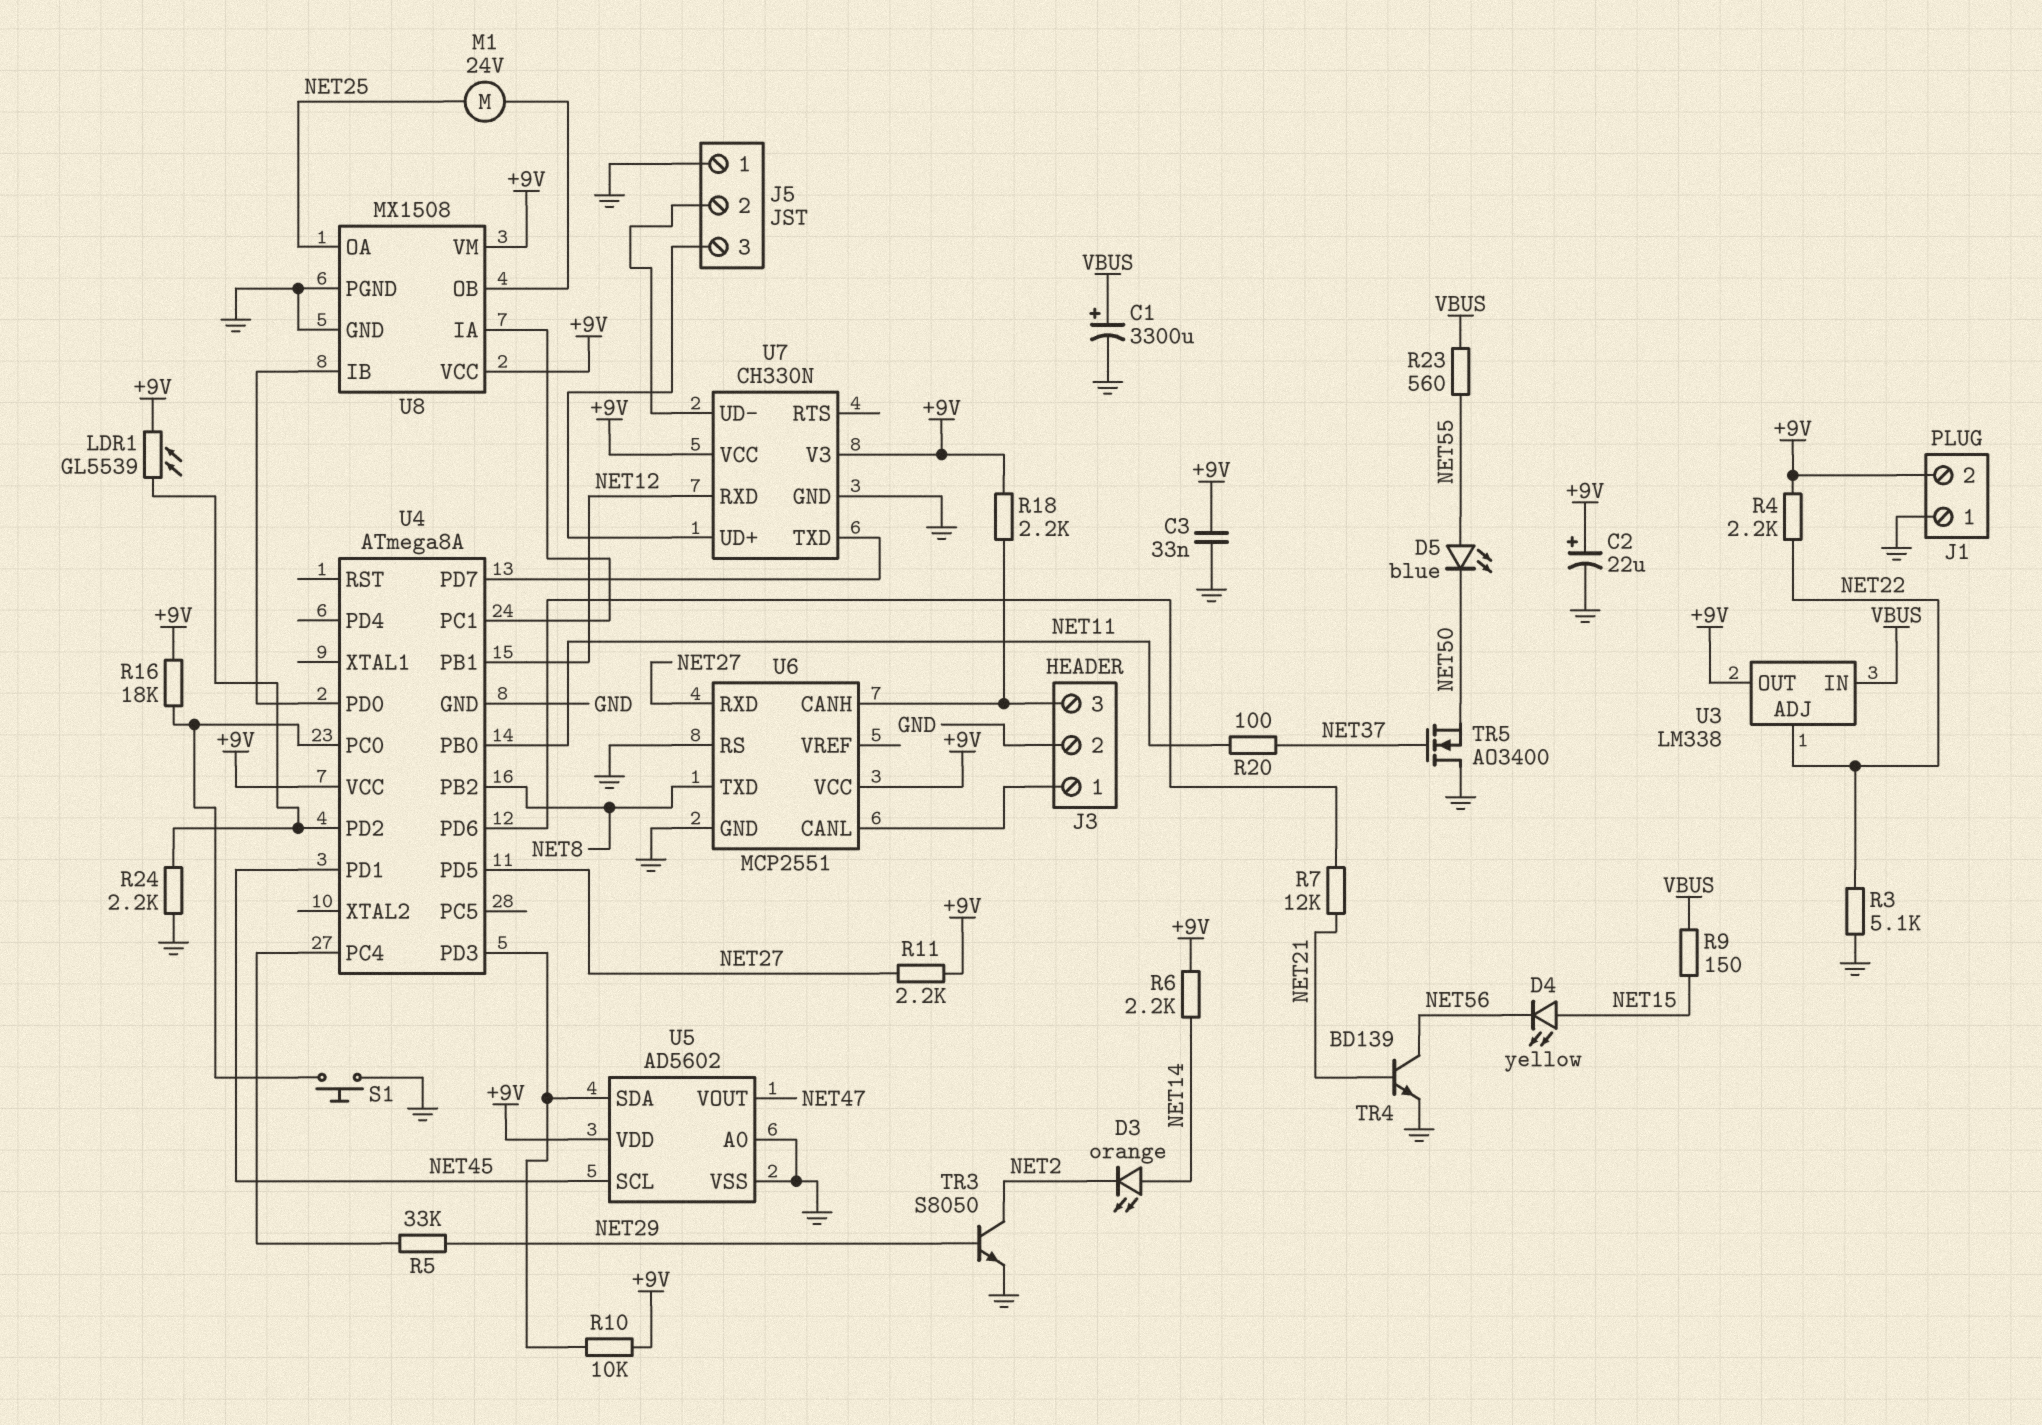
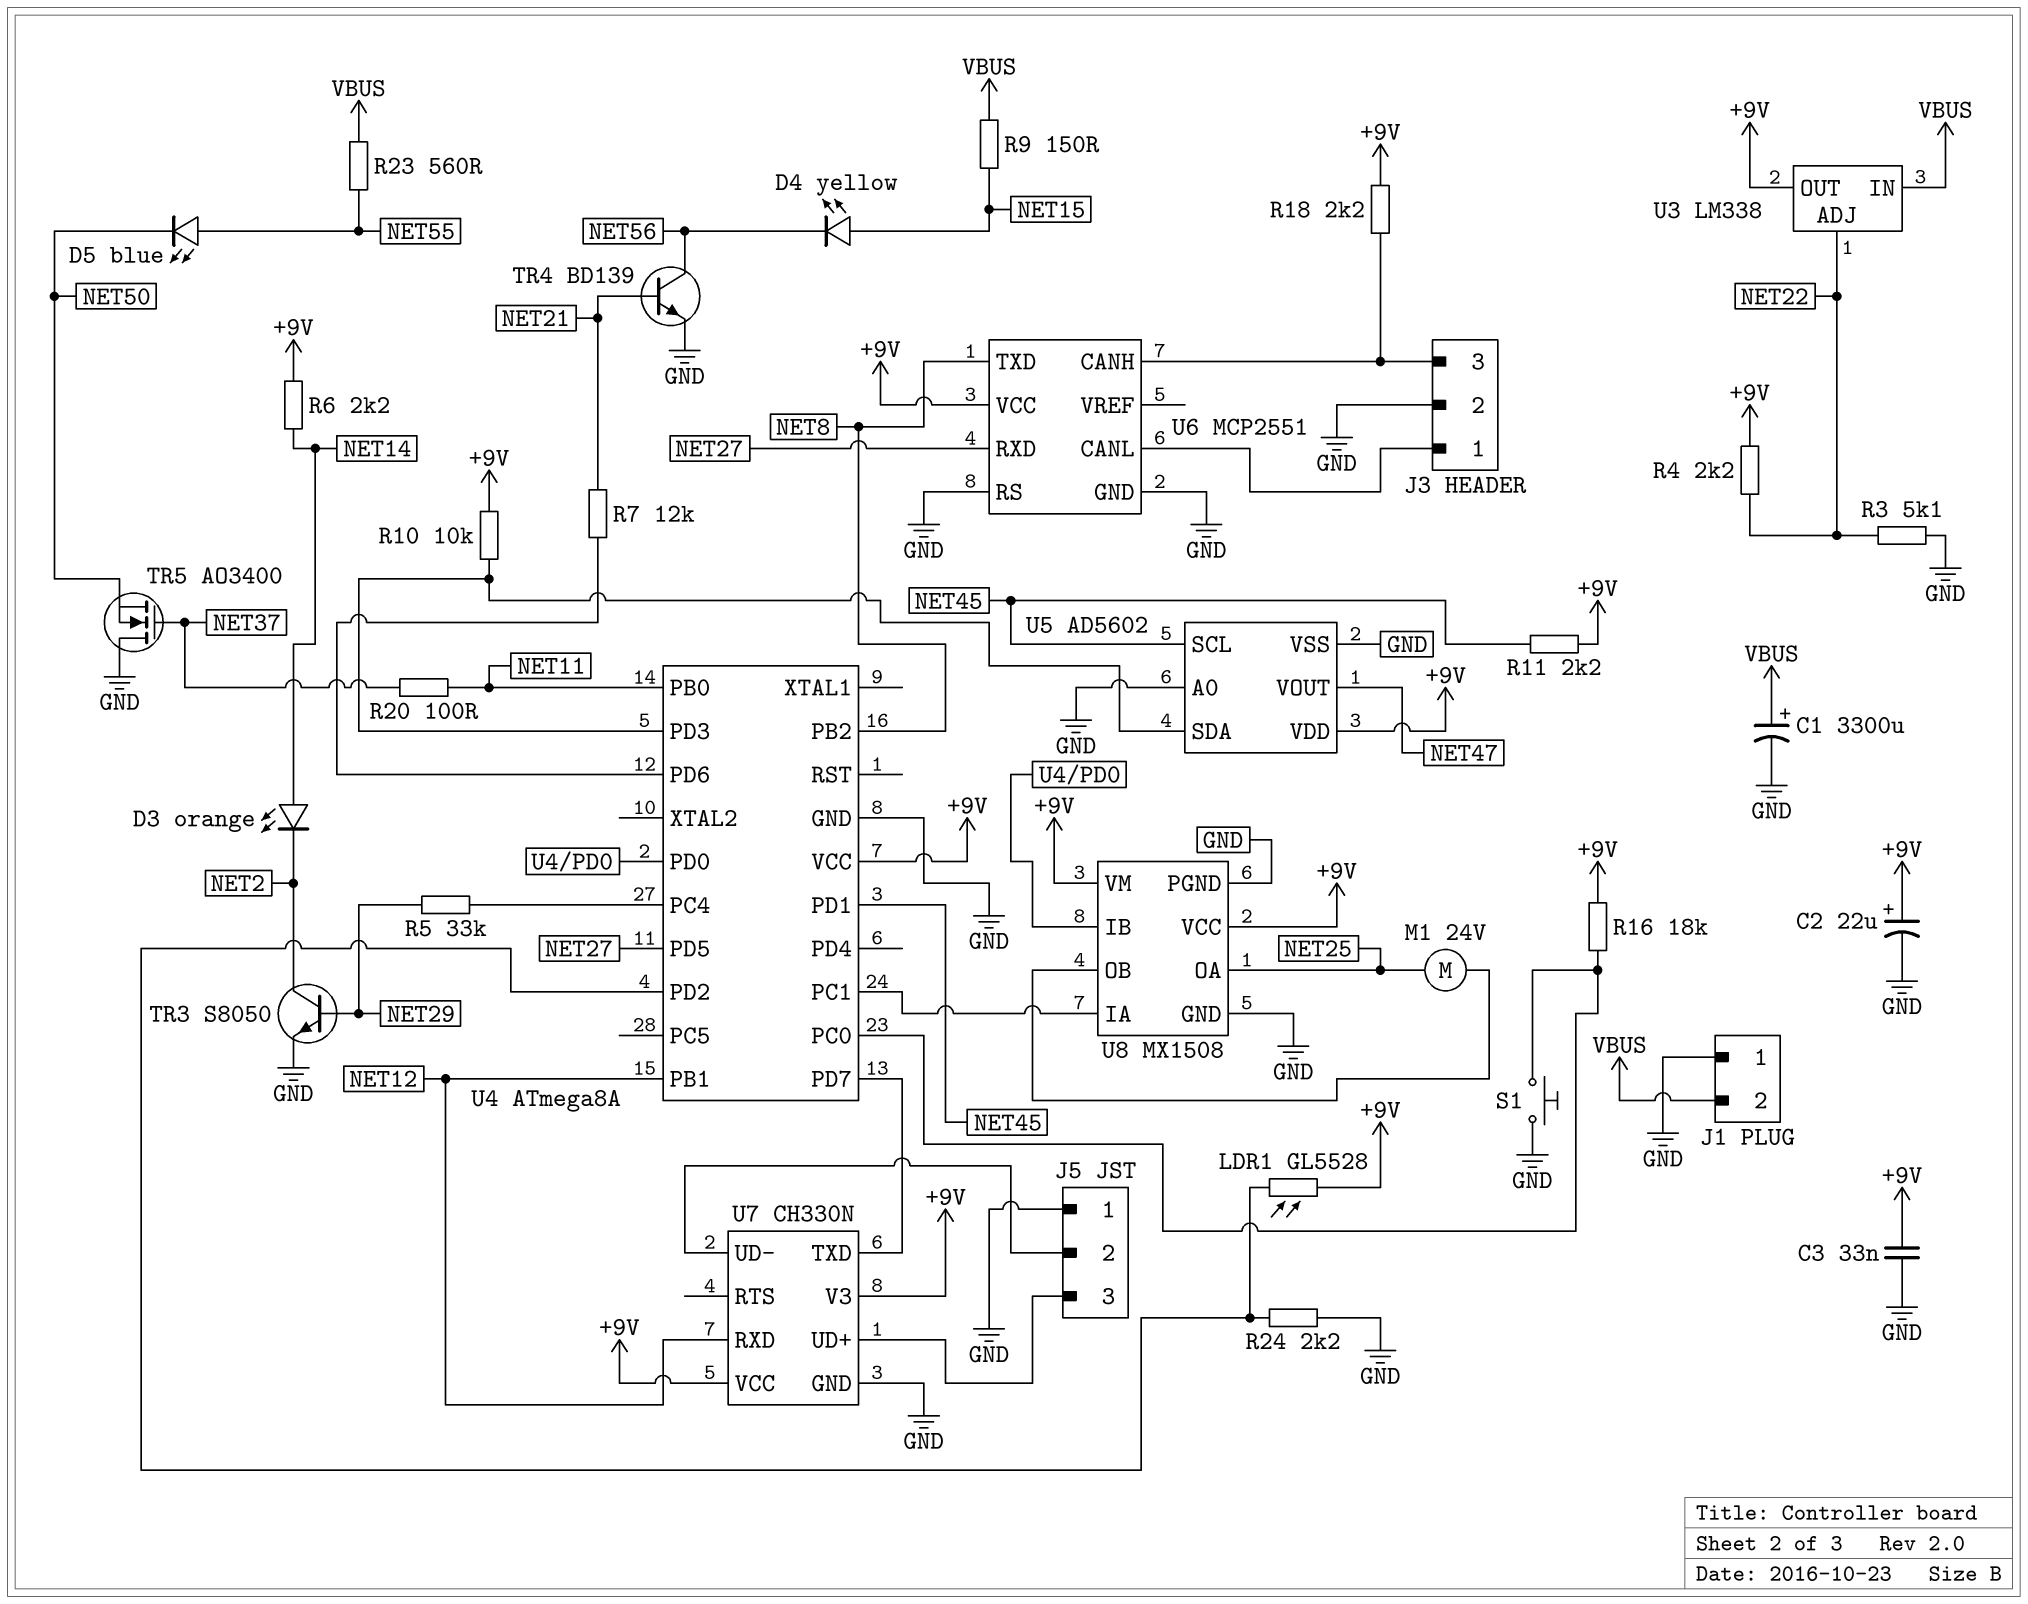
J1 pin 2: +9V -> VBUS
LDR1: GL5539 (+9V, U4/PD2) -> GL5528 (+9V, U4/PD2)
R11: 2.2k (+9V, NET27) -> 2.2k (+9V, NET45)

